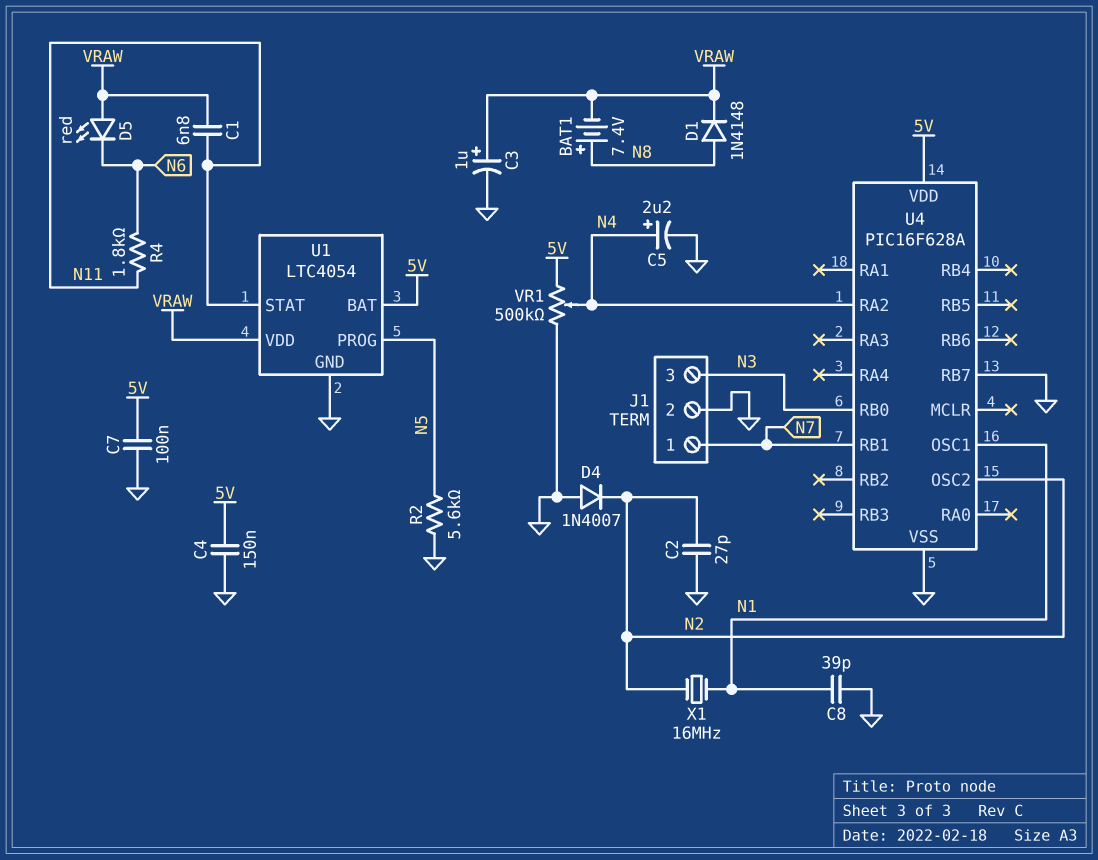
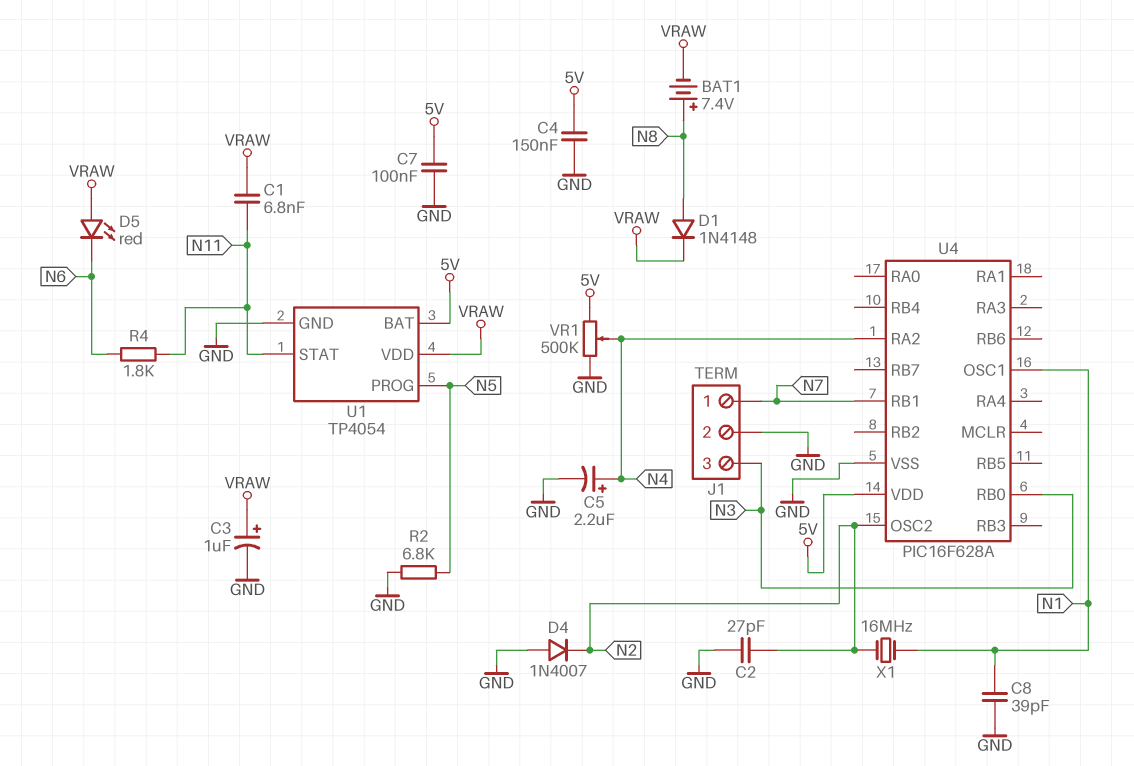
R2: 5.6k (GND, N5) -> 6.8k (GND, N5)
U1: LTC4054 -> TP4054
U4 pin RB7: GND -> none

